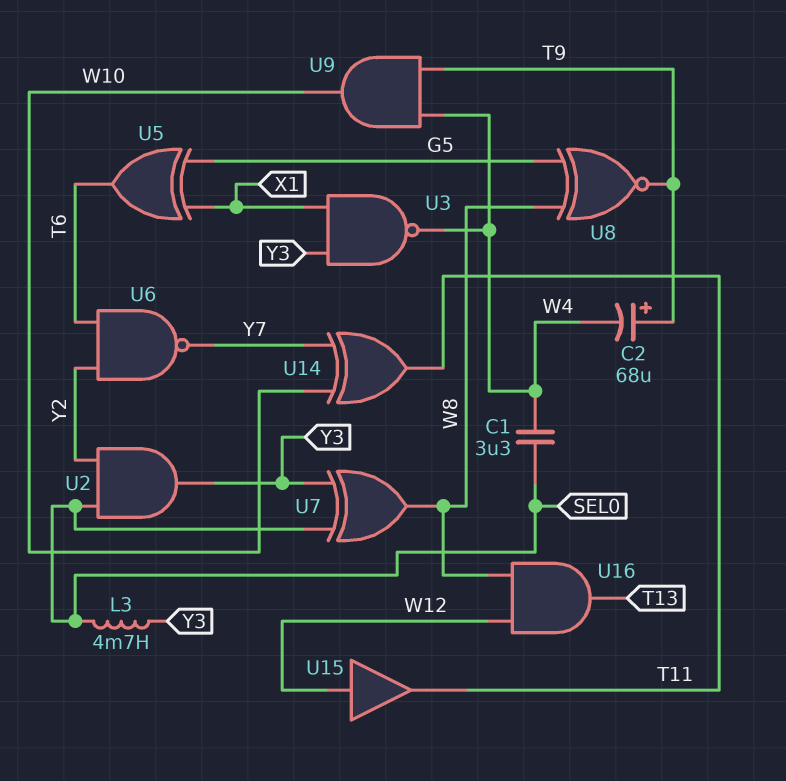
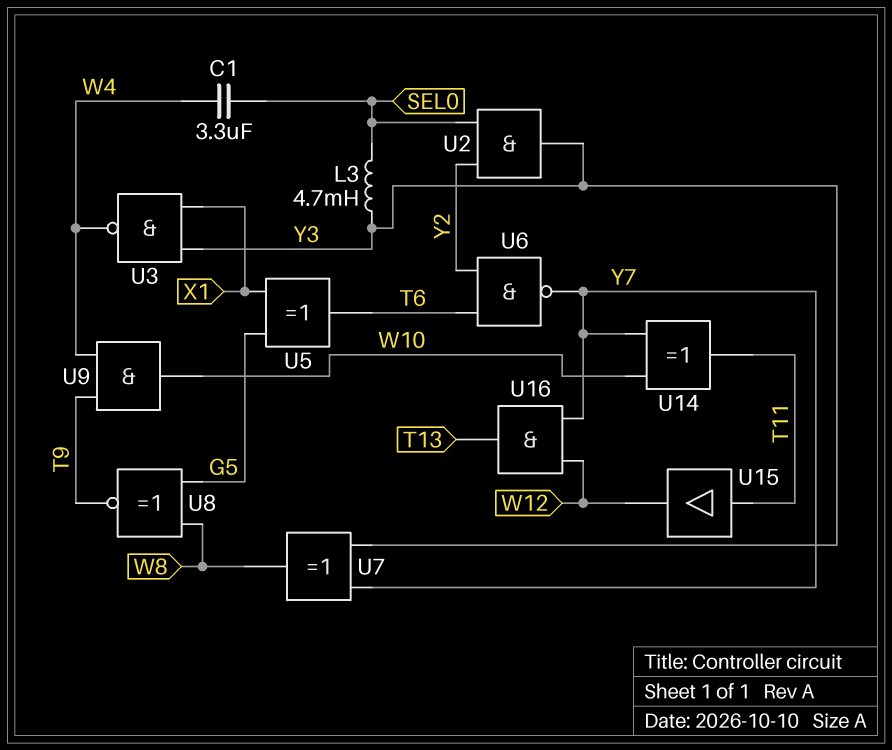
C2: 68uF (plus T9, minus W4) -> none
U7: XOR (in SEL0, in Y3, out W8) -> XOR (in Y3, in Y7, out W8)
U15: buffer (in W12, out T11) -> buffer (in T11, out W12)
U16: AND (in W8, in W12, out T13) -> AND (in W12, in Y7, out T13)

